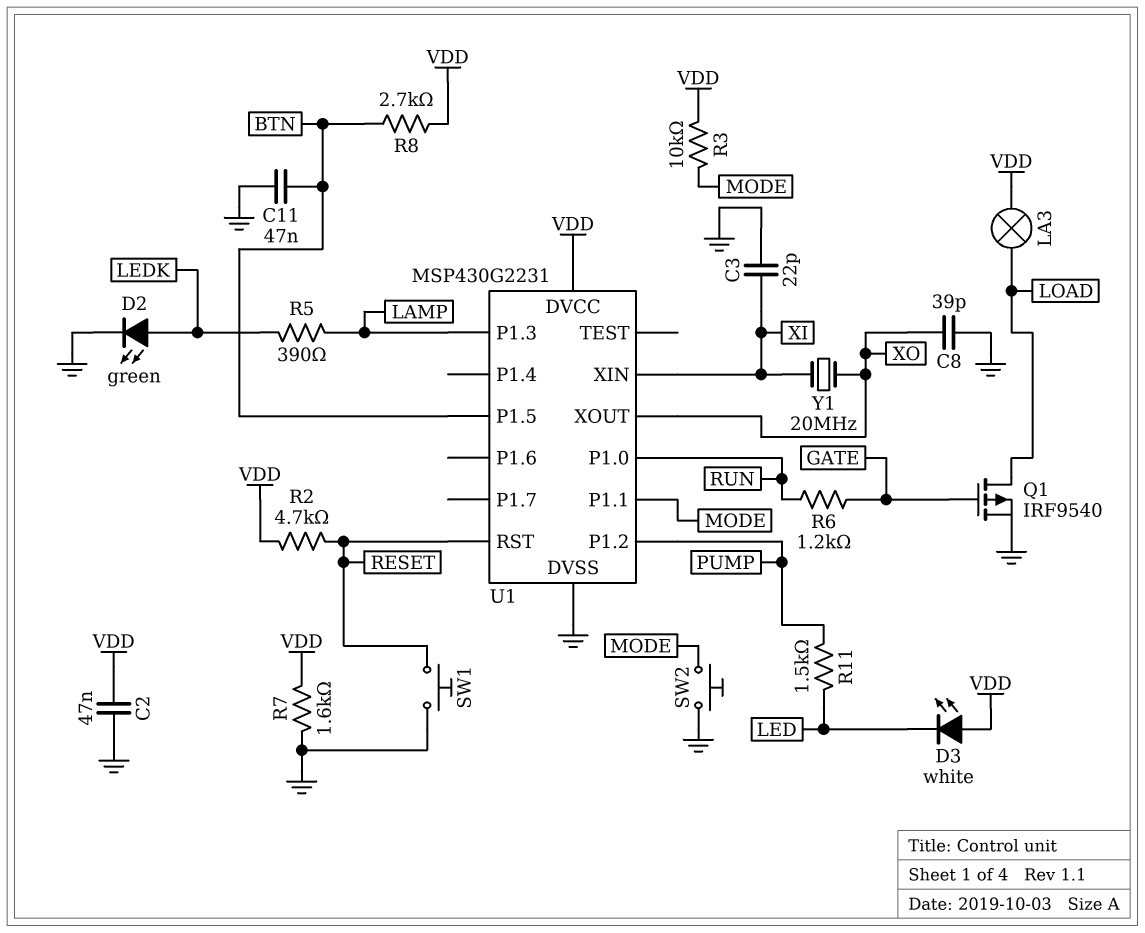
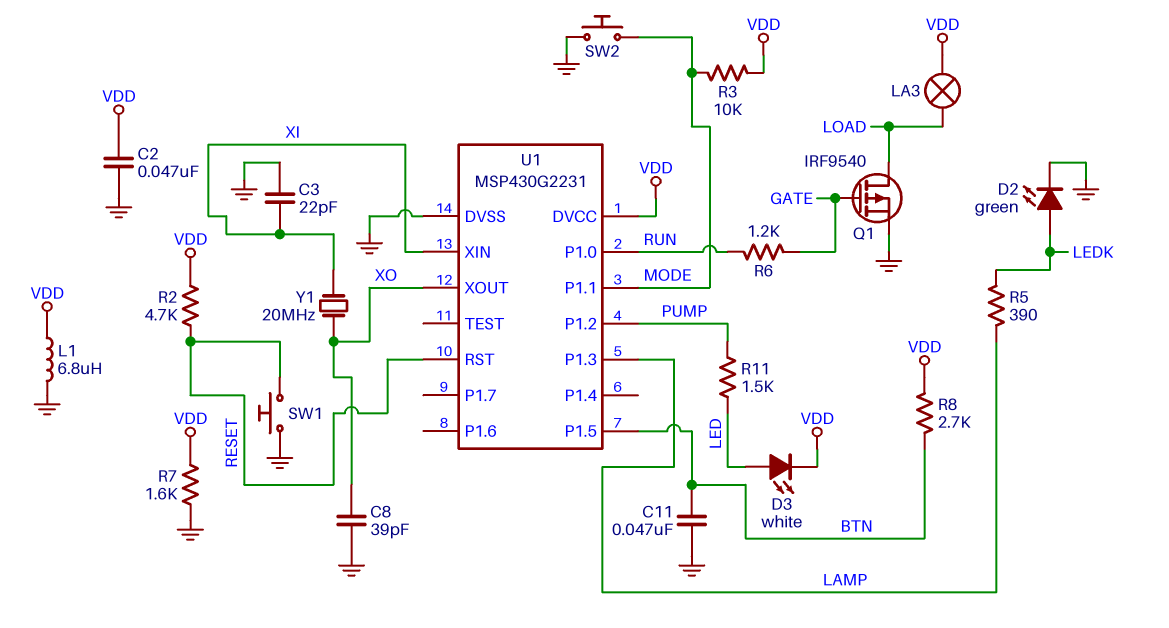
D3: LED white (A VDD, K LED) -> LED white (A LED, K VDD)
L1: none -> 6.8uH (GND, VDD)

